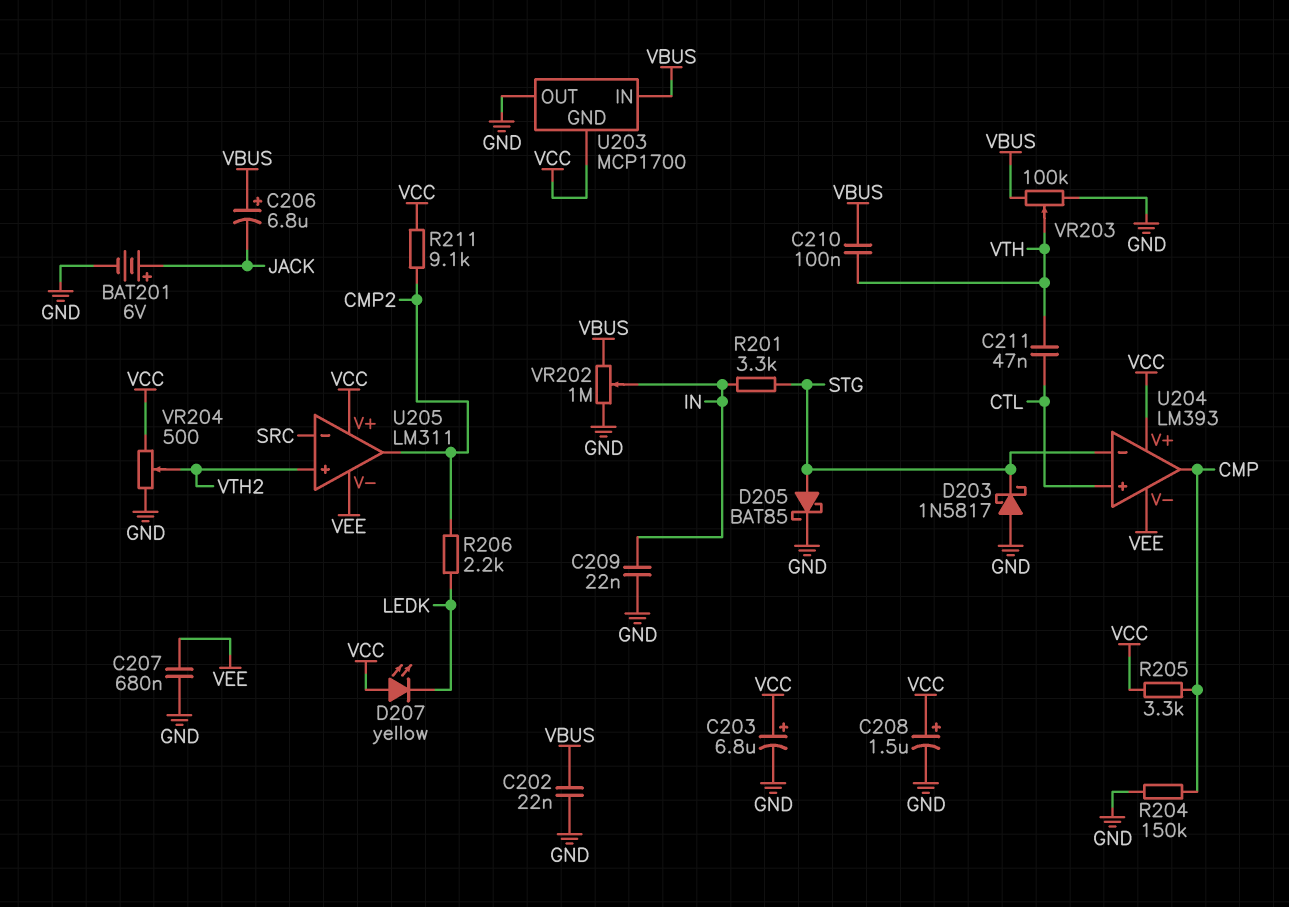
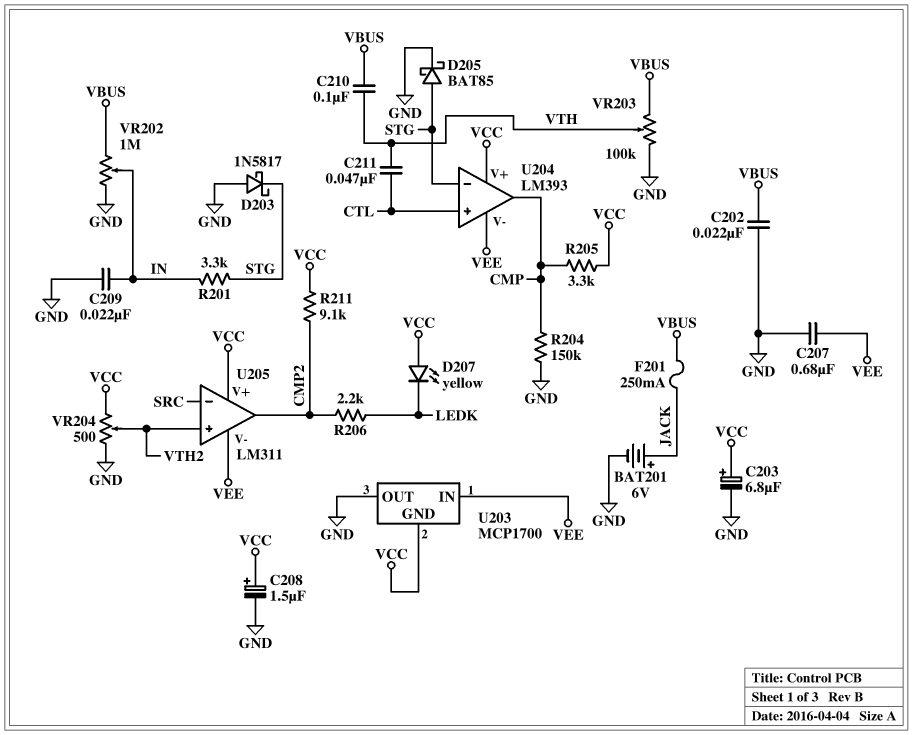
C206: 6.8uF (plus VBUS, minus JACK) -> none
F201: none -> 250mA (JACK, VBUS)
U203 pin IN: VBUS -> VEE

